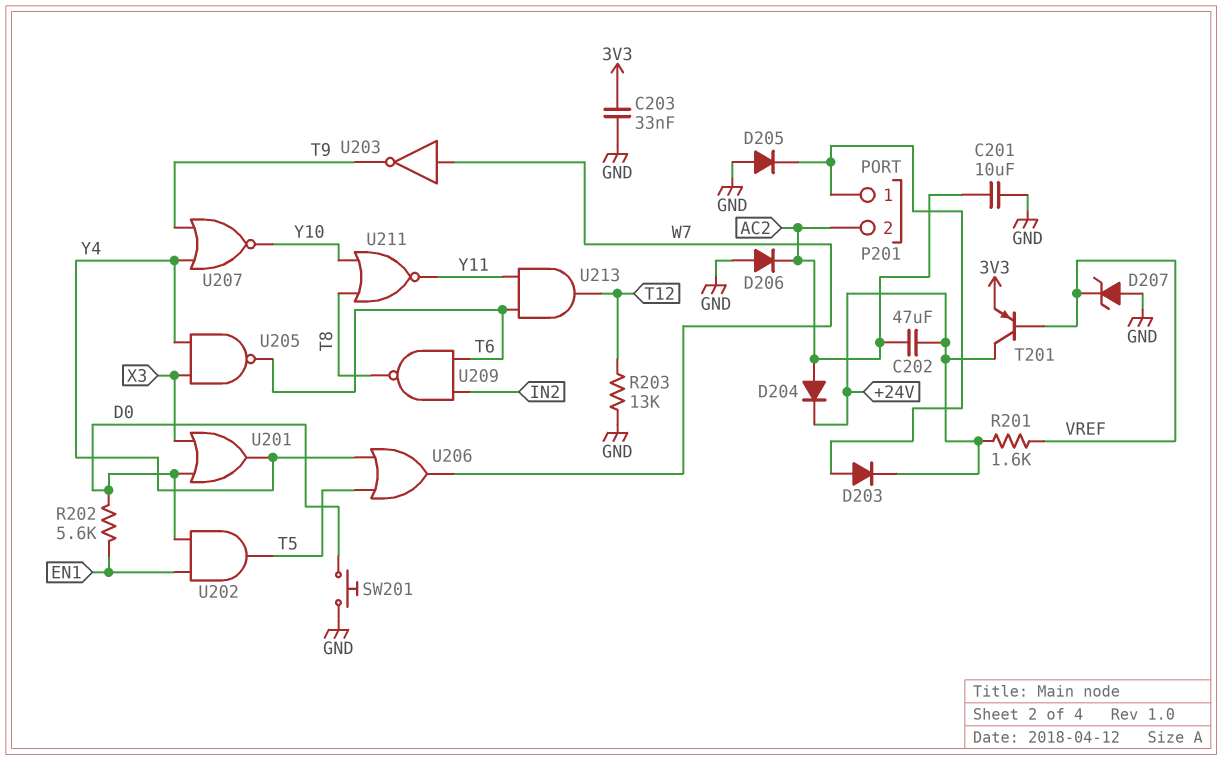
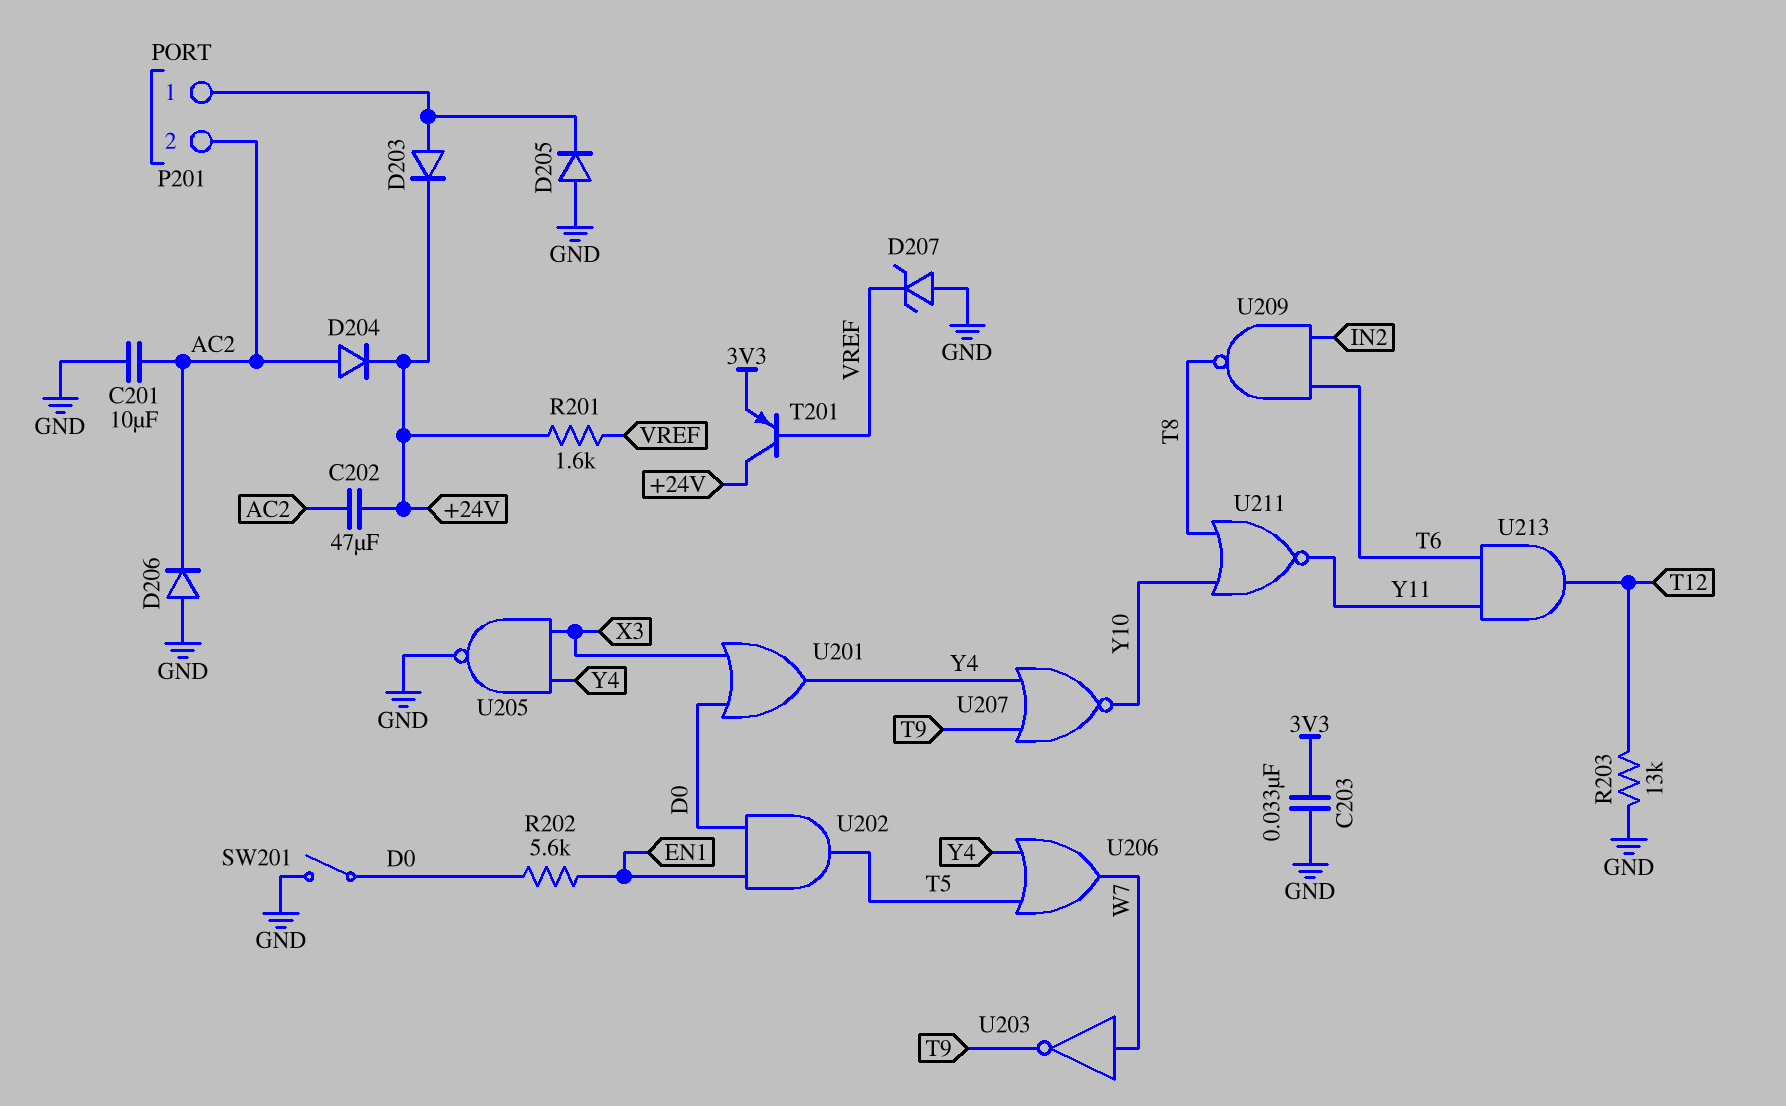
SW201: button (D0, GND) -> switch (D0, GND)
U205: NAND (in X3, in Y4, out T6) -> NAND (in X3, in Y4, out GND)

